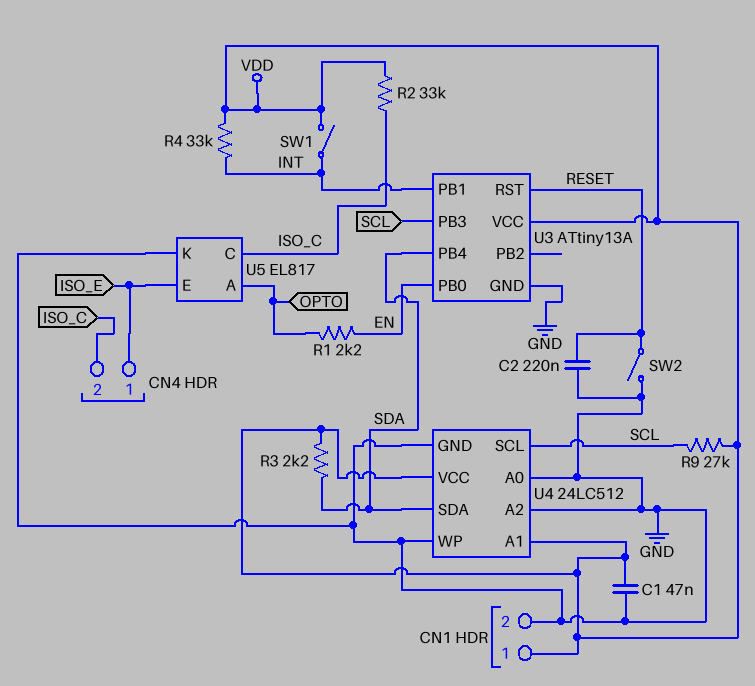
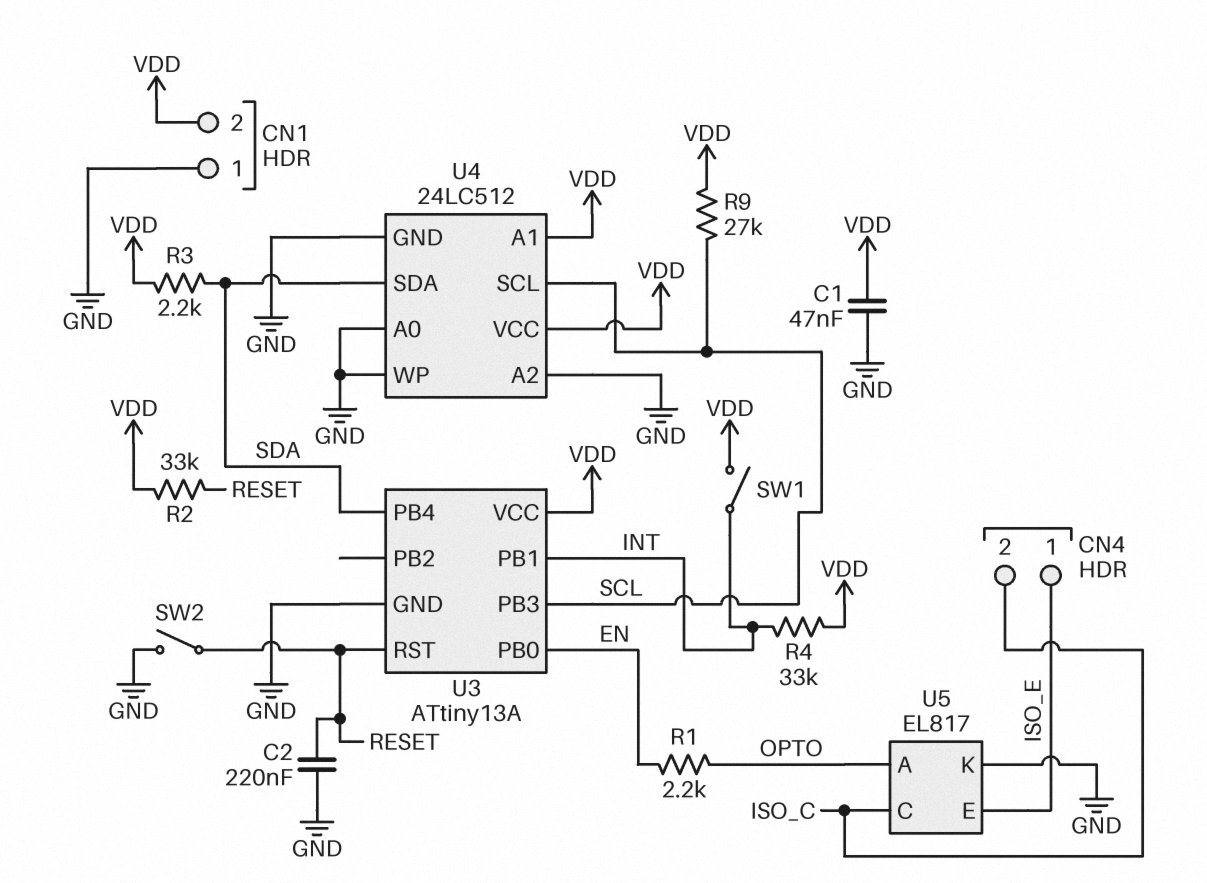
CN1 pin 1: VDD -> GND
CN1 pin 2: GND -> VDD
R2: 33k (ISO_C, VDD) -> 33k (RESET, VDD)

